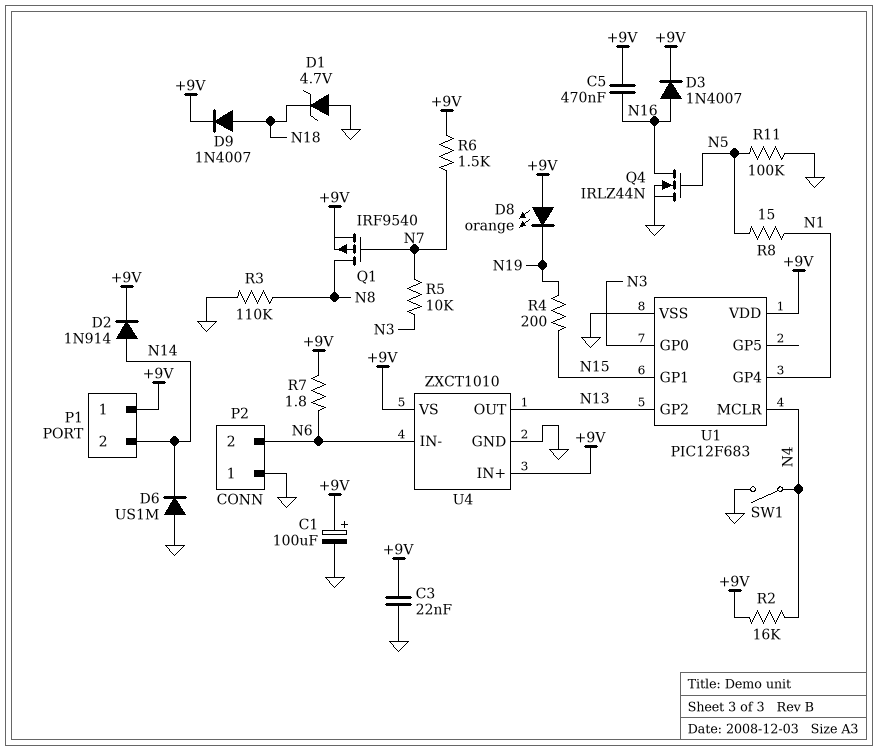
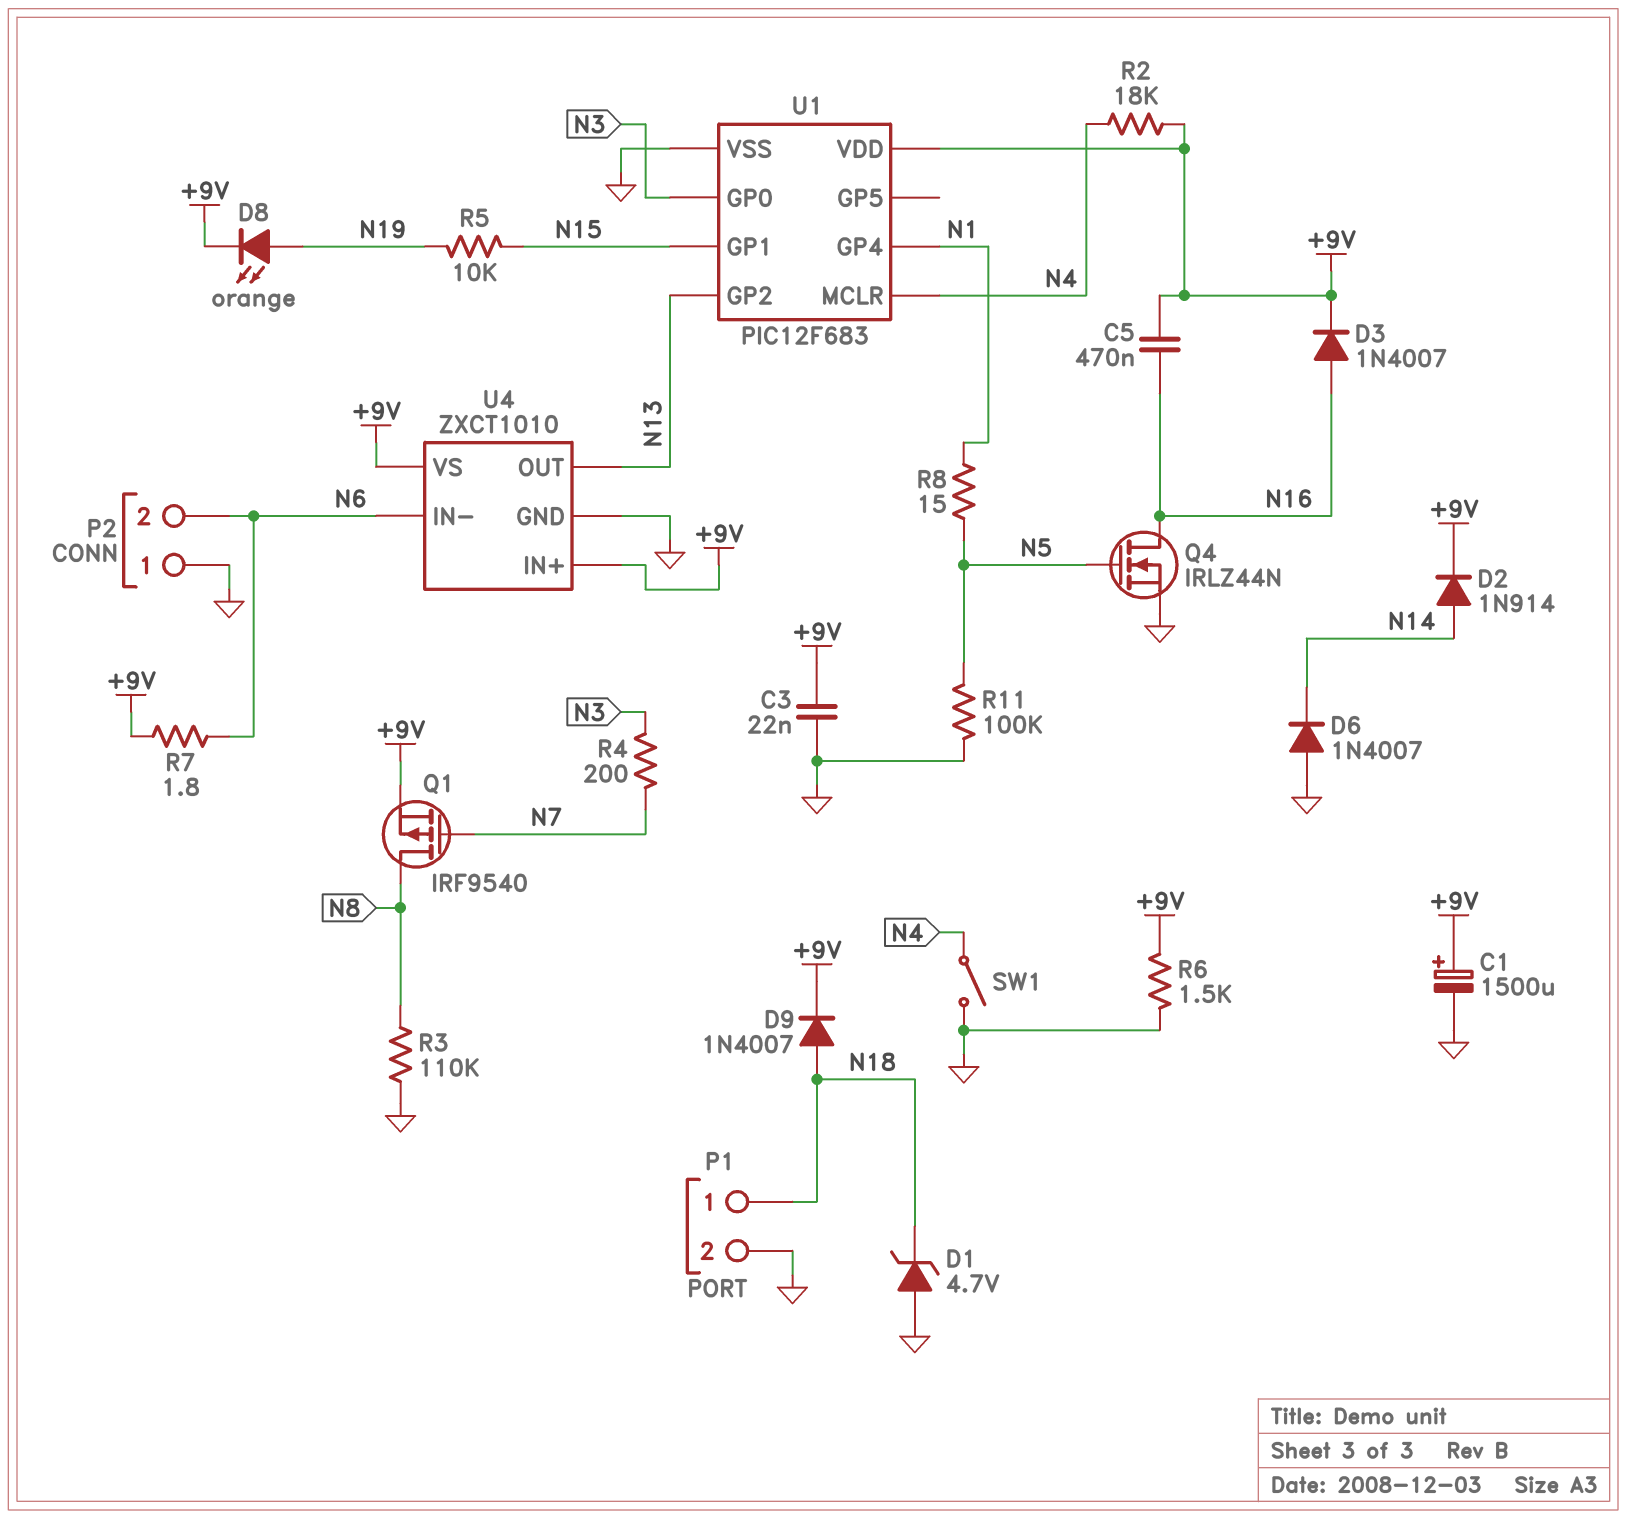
C1: 100uF (plus +9V, minus GND) -> 1500uF (plus +9V, minus GND)
D6: diode US1M (A GND, K N14) -> diode 1N4007 (A GND, K N14)
D8: LED orange (A +9V, K N19) -> LED orange (A N19, K +9V)
P1 pin 1: +9V -> N18
P1 pin 2: N14 -> GND
R2: 16k (+9V, N4) -> 18k (+9V, N4)
R4: 200 (N15, N19) -> 200 (N3, N7)
R5: 10k (N3, N7) -> 10k (N15, N19)
R6: 1.5k (+9V, N7) -> 1.5k (+9V, GND)

